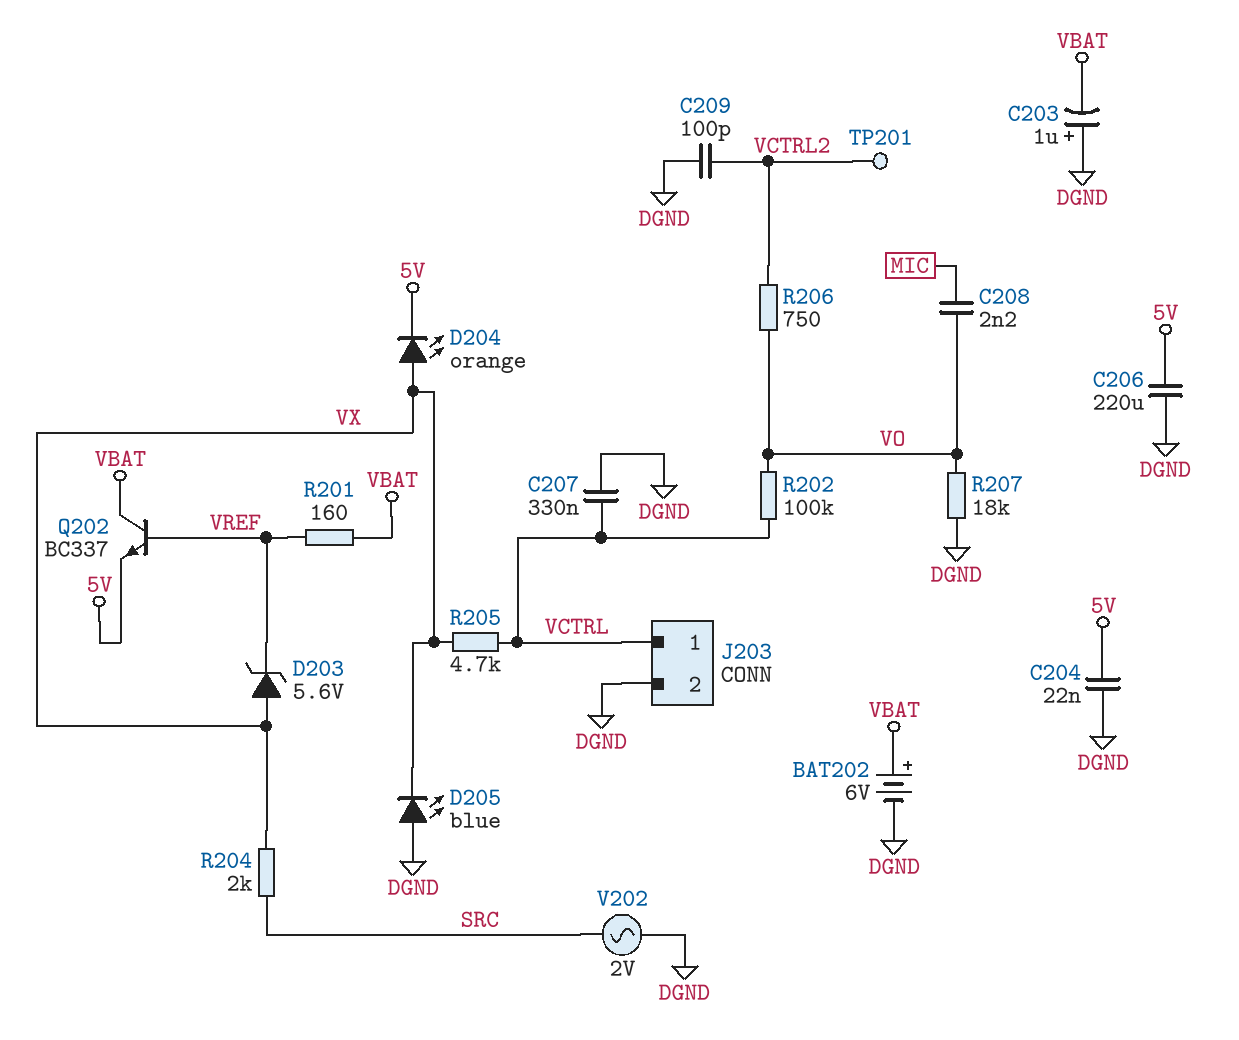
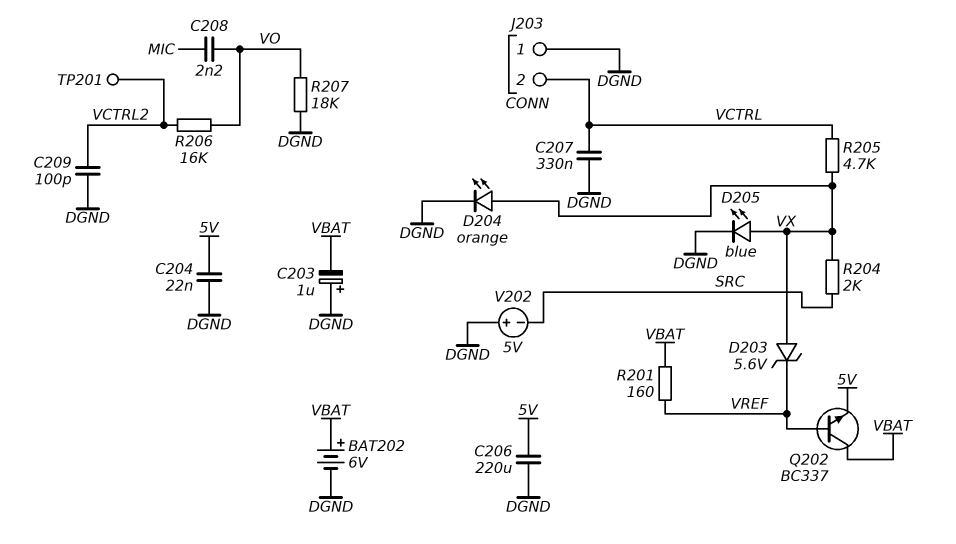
D204: LED orange (A VX, K 5V) -> LED orange (A VX, K DGND)
D205: LED blue (A DGND, K VX) -> LED blue (A VX, K DGND)
J203 pin 1: VCTRL -> DGND
J203 pin 2: DGND -> VCTRL
R202: 100k (VCTRL, VO) -> none
R206: 750 (VCTRL2, VO) -> 16k (VCTRL2, VO)
V202: AC 2V (DGND, SRC) -> 5V (plus DGND, minus SRC)

